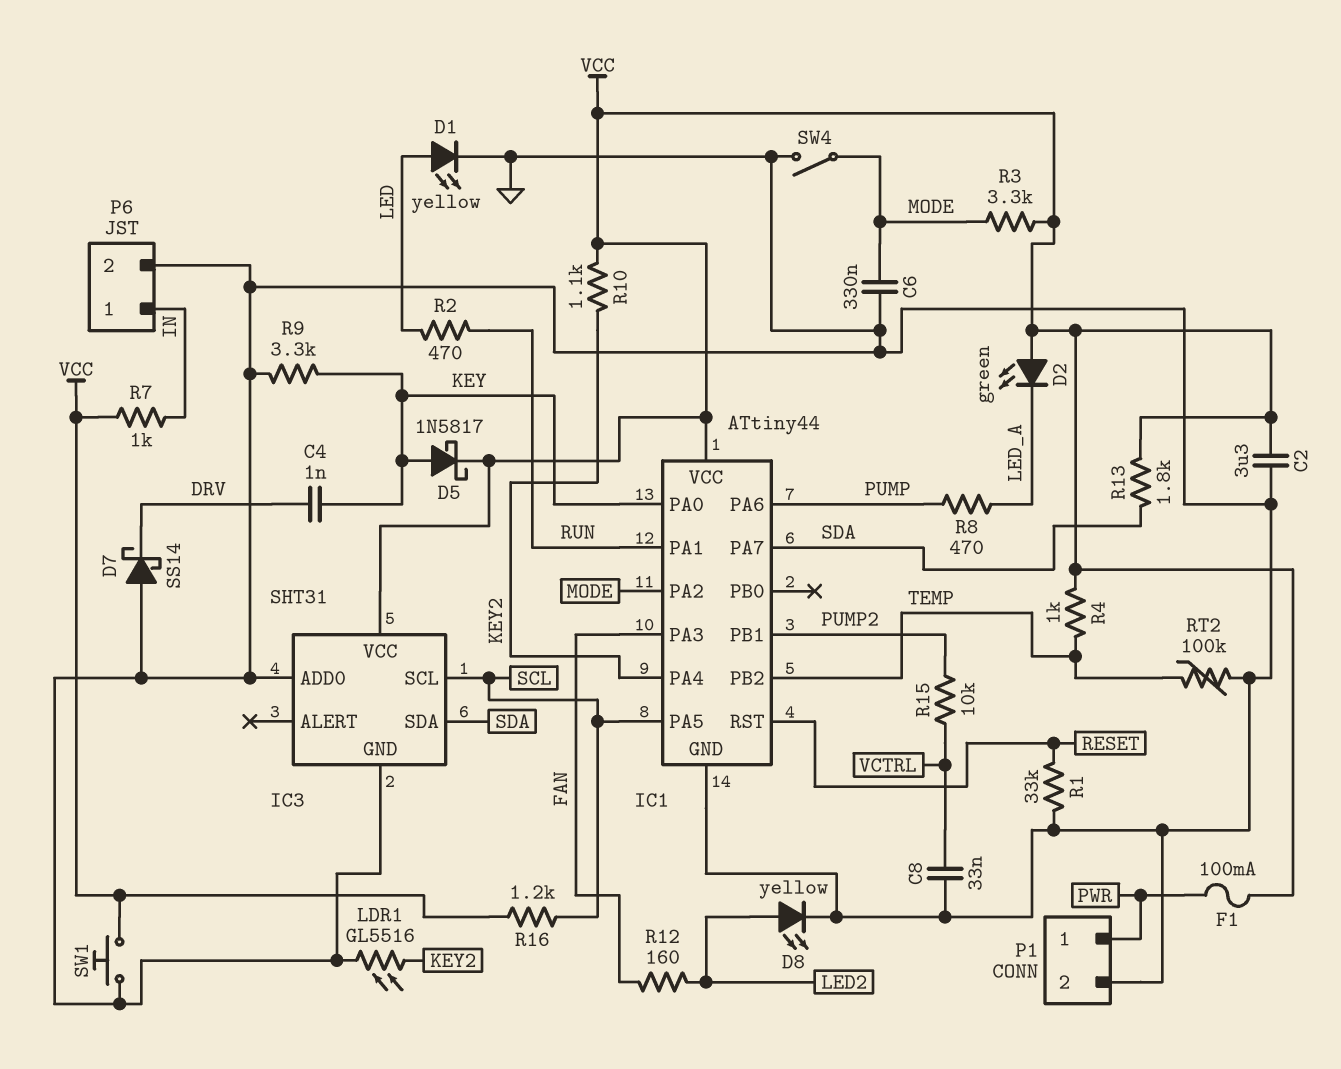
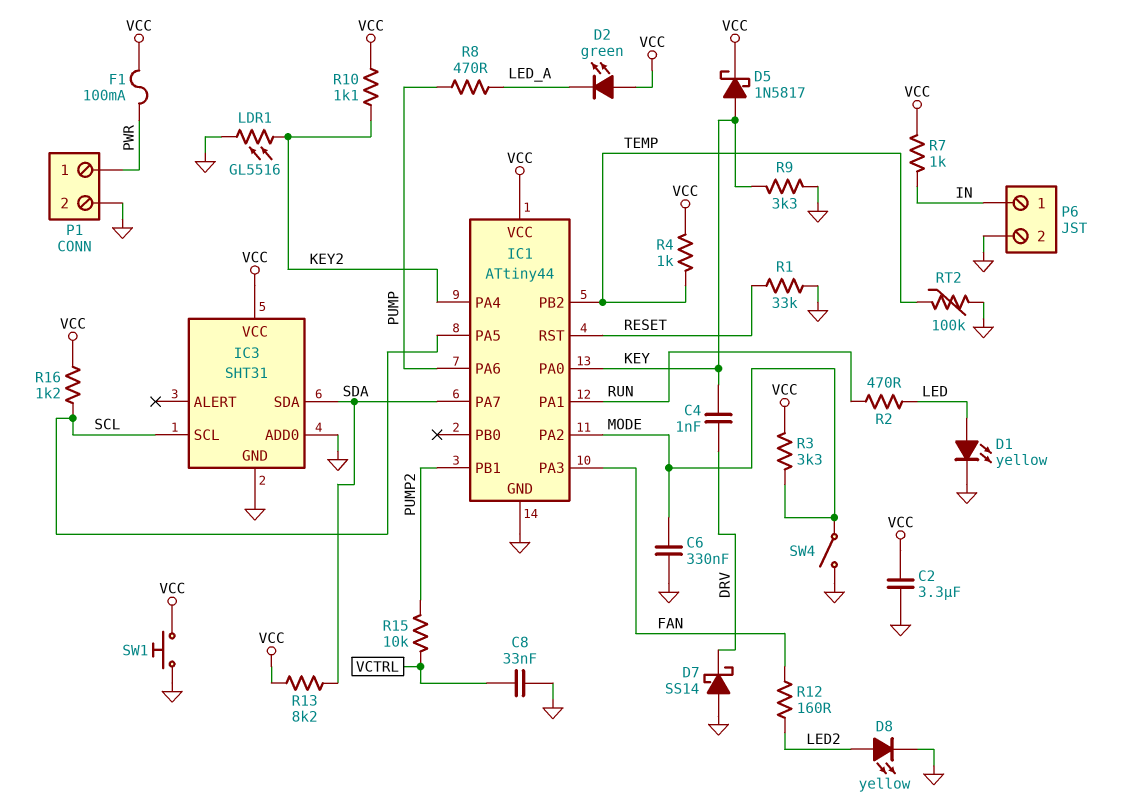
R13: 1.8k (SDA, VCC) -> 8.2k (SDA, VCC)

